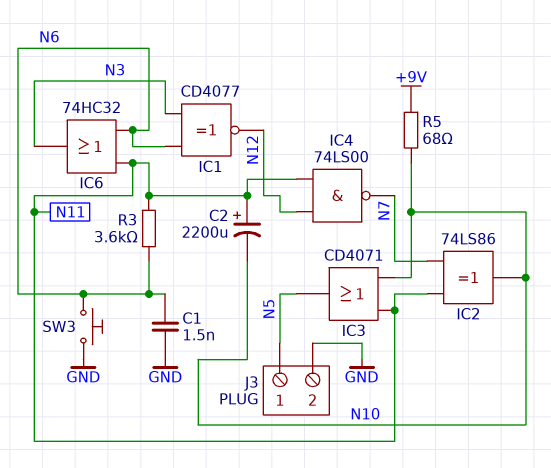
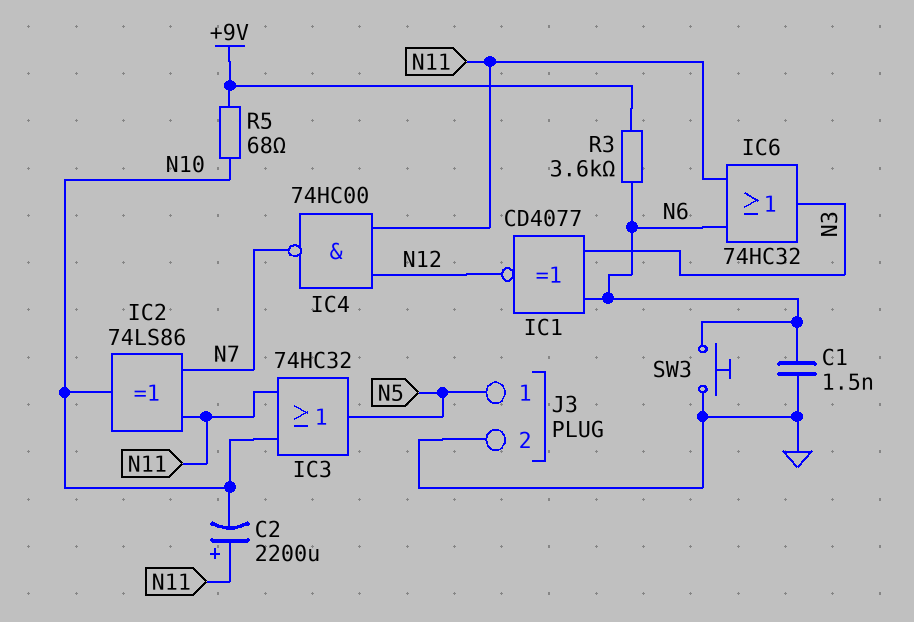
IC3: OR CD4071 (in N10, in N11, out N5) -> OR 74HC32 (in N10, in N11, out N5)
IC4: NAND 74LS00 (in N11, in N12, out N7) -> NAND 74HC00 (in N11, in N12, out N7)
R3: 3.6k (N6, N11) -> 3.6k (+9V, N6)

